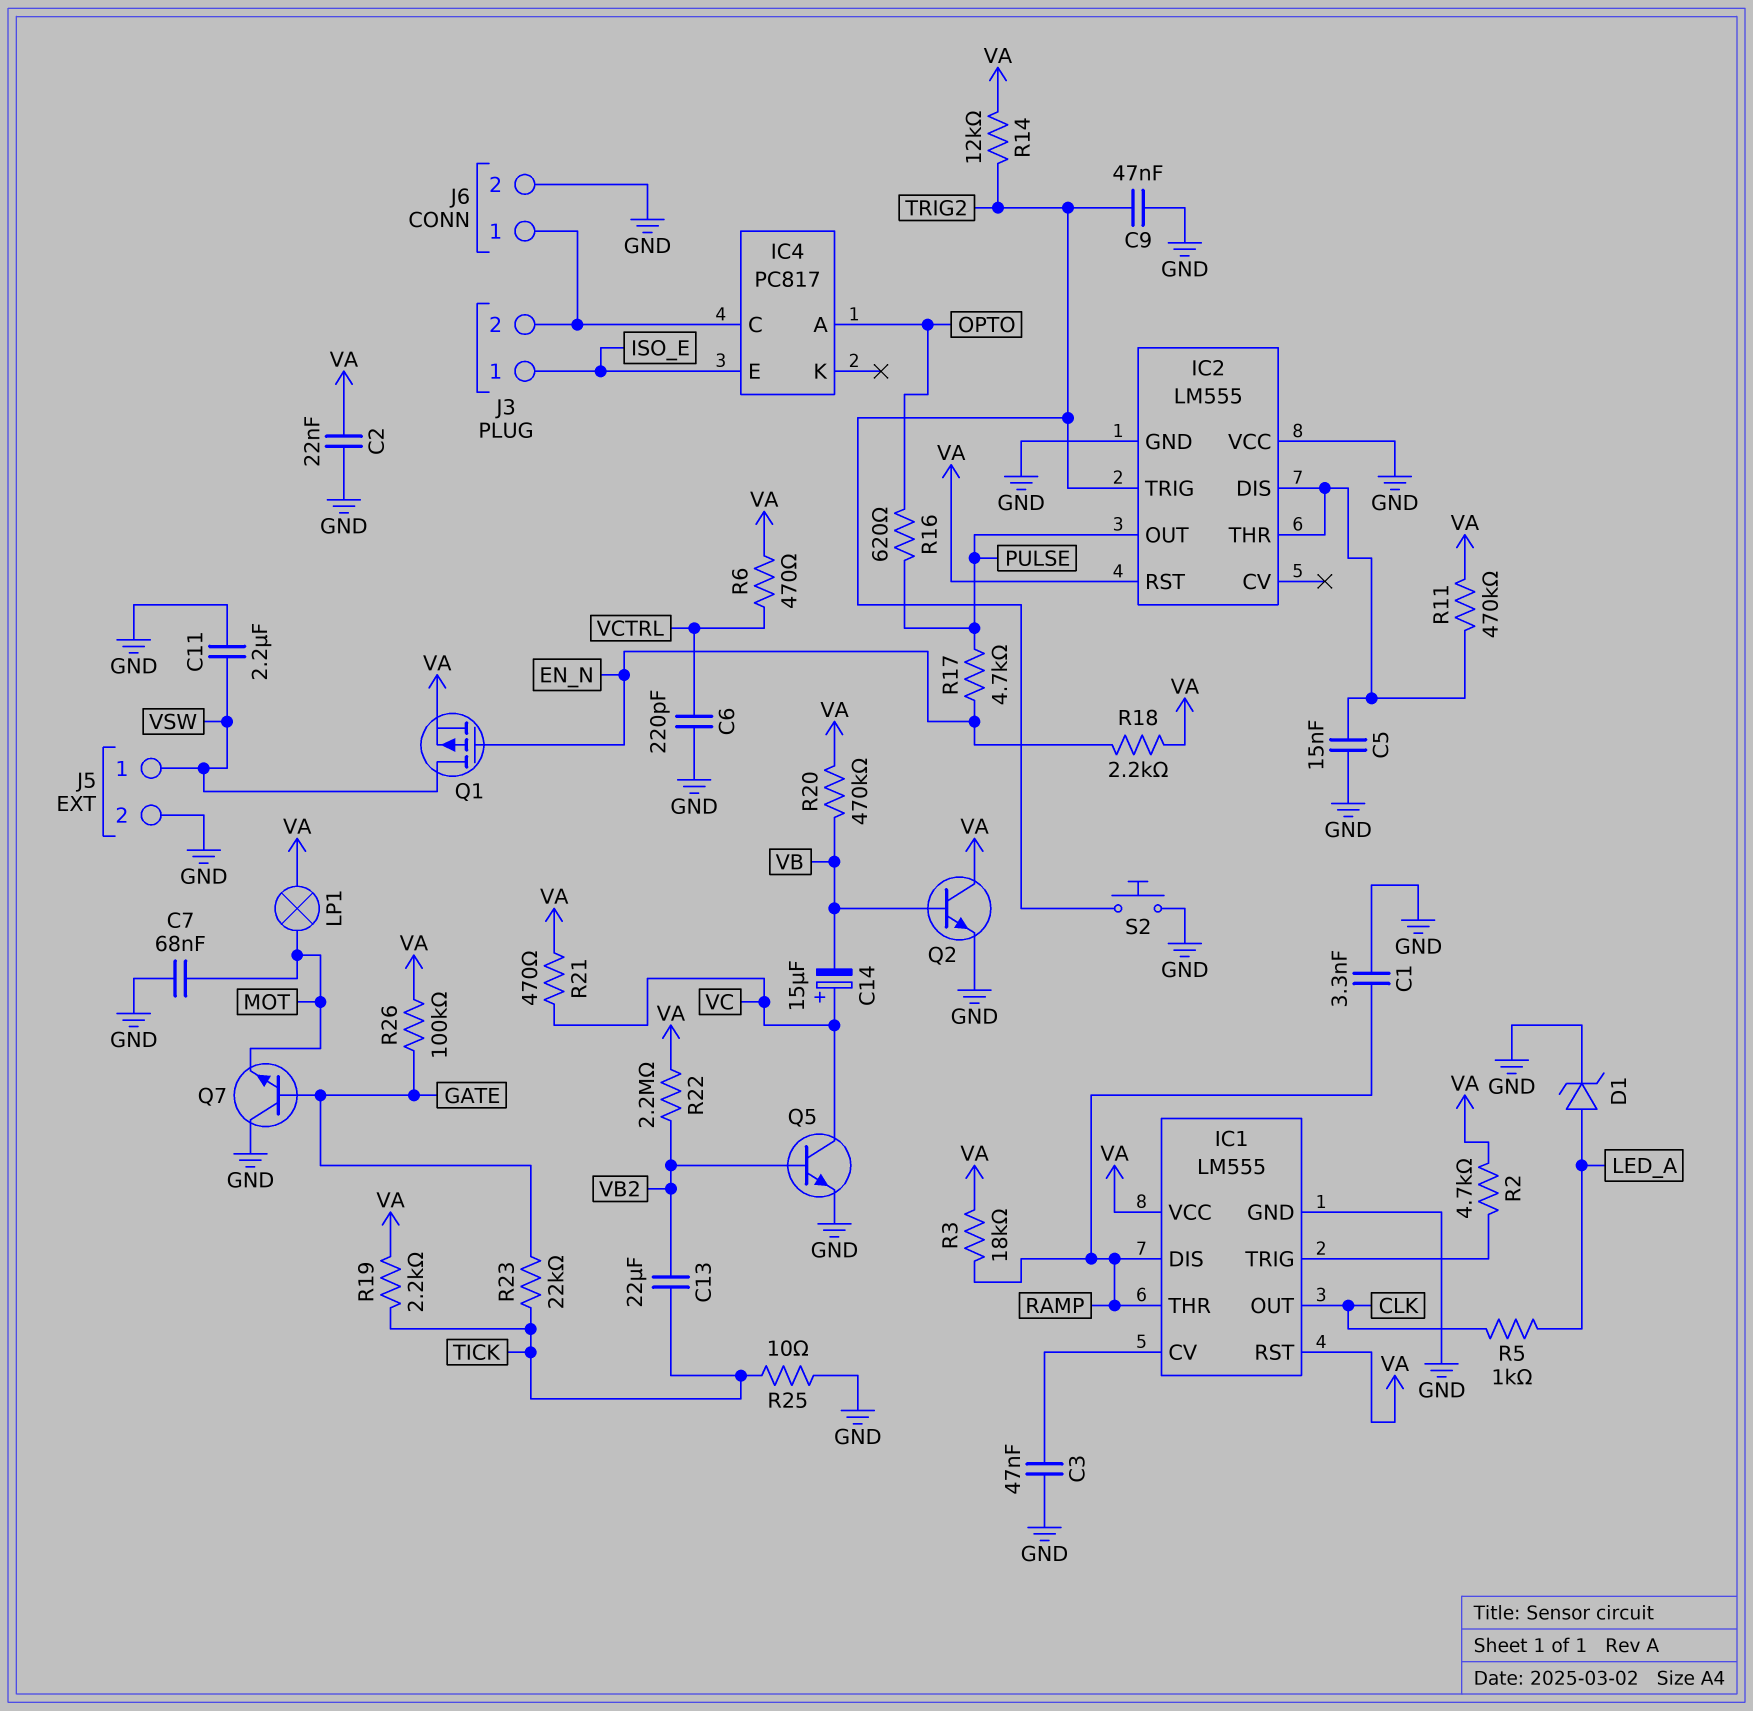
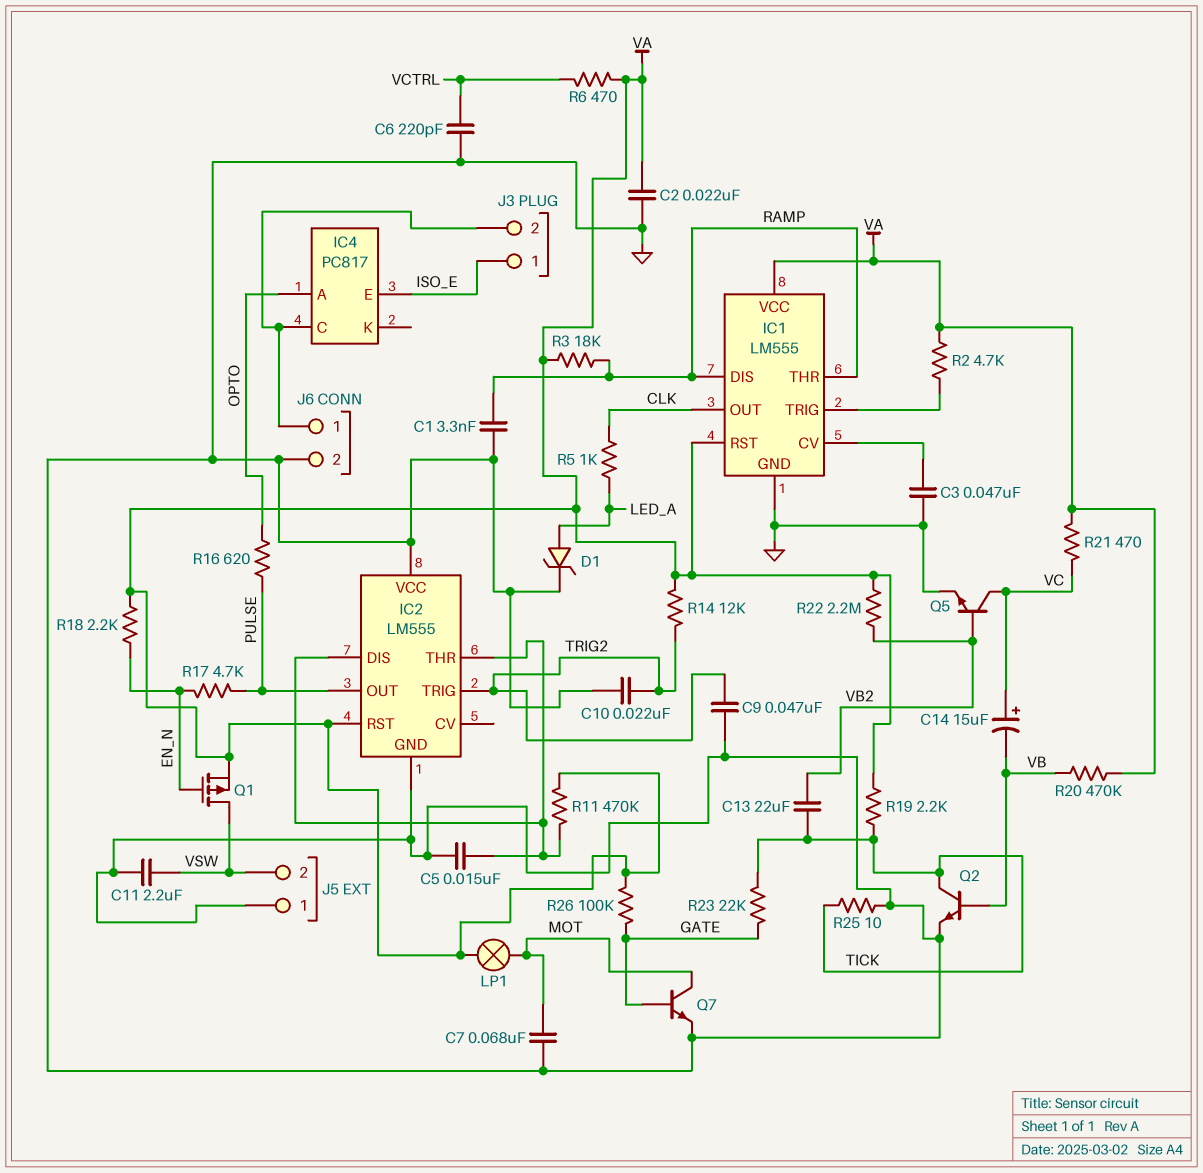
C10: none -> 22nF (GND, TRIG2)
J5 pin 1: VSW -> GND
J5 pin 2: GND -> VSW
Q2: NPN (B VB, C VA, E GND) -> NPN (B VB, C TICK, E GND)
Q7: NPN (B GATE, C GND, E MOT) -> NPN (B GATE, C MOT, E GND)
S2: button (GND, TRIG2) -> none

